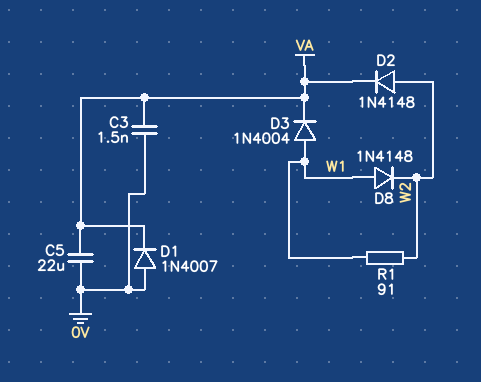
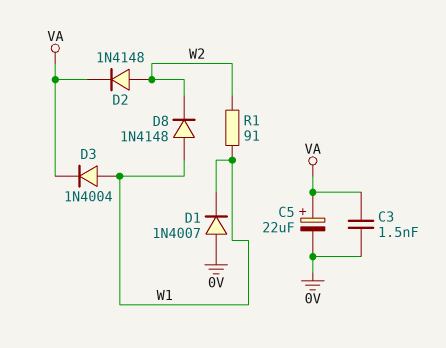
C5: 22uF (0V, VA) -> 22uF (plus VA, minus 0V)
D1: diode 1N4007 (A 0V, K VA) -> diode 1N4007 (A 0V, K W1)

